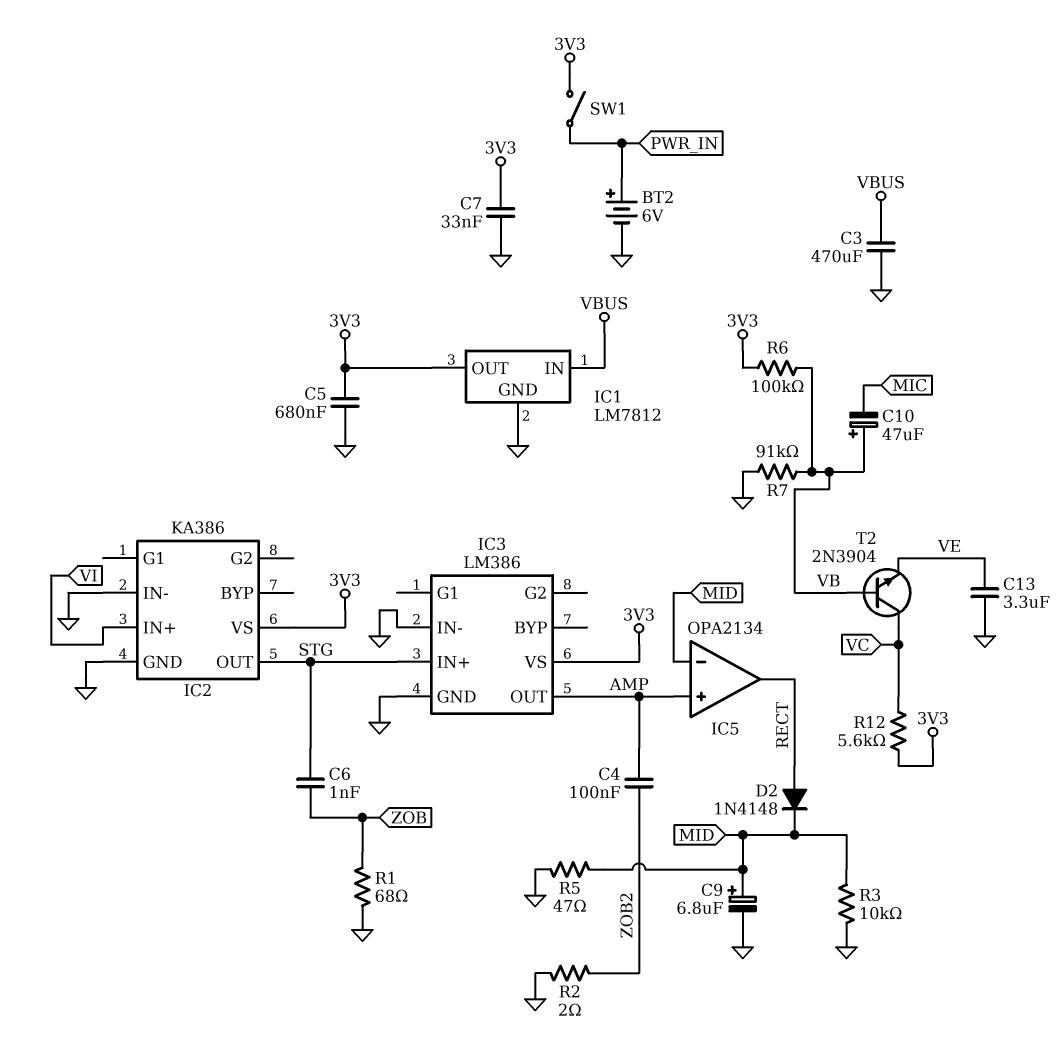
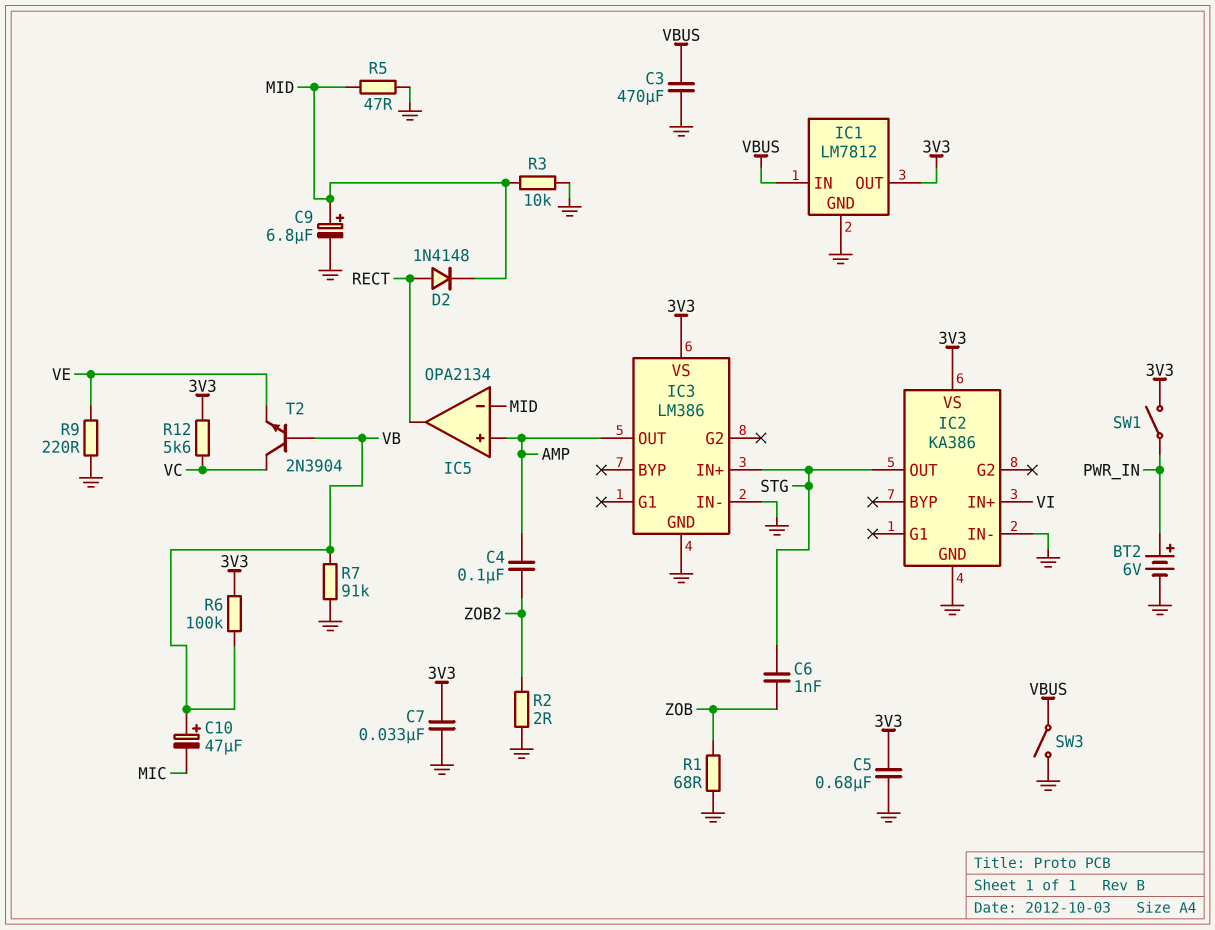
C13: 3.3uF (GND, VE) -> none
R9: none -> 220 (GND, VE)
SW3: none -> switch (GND, VBUS)

